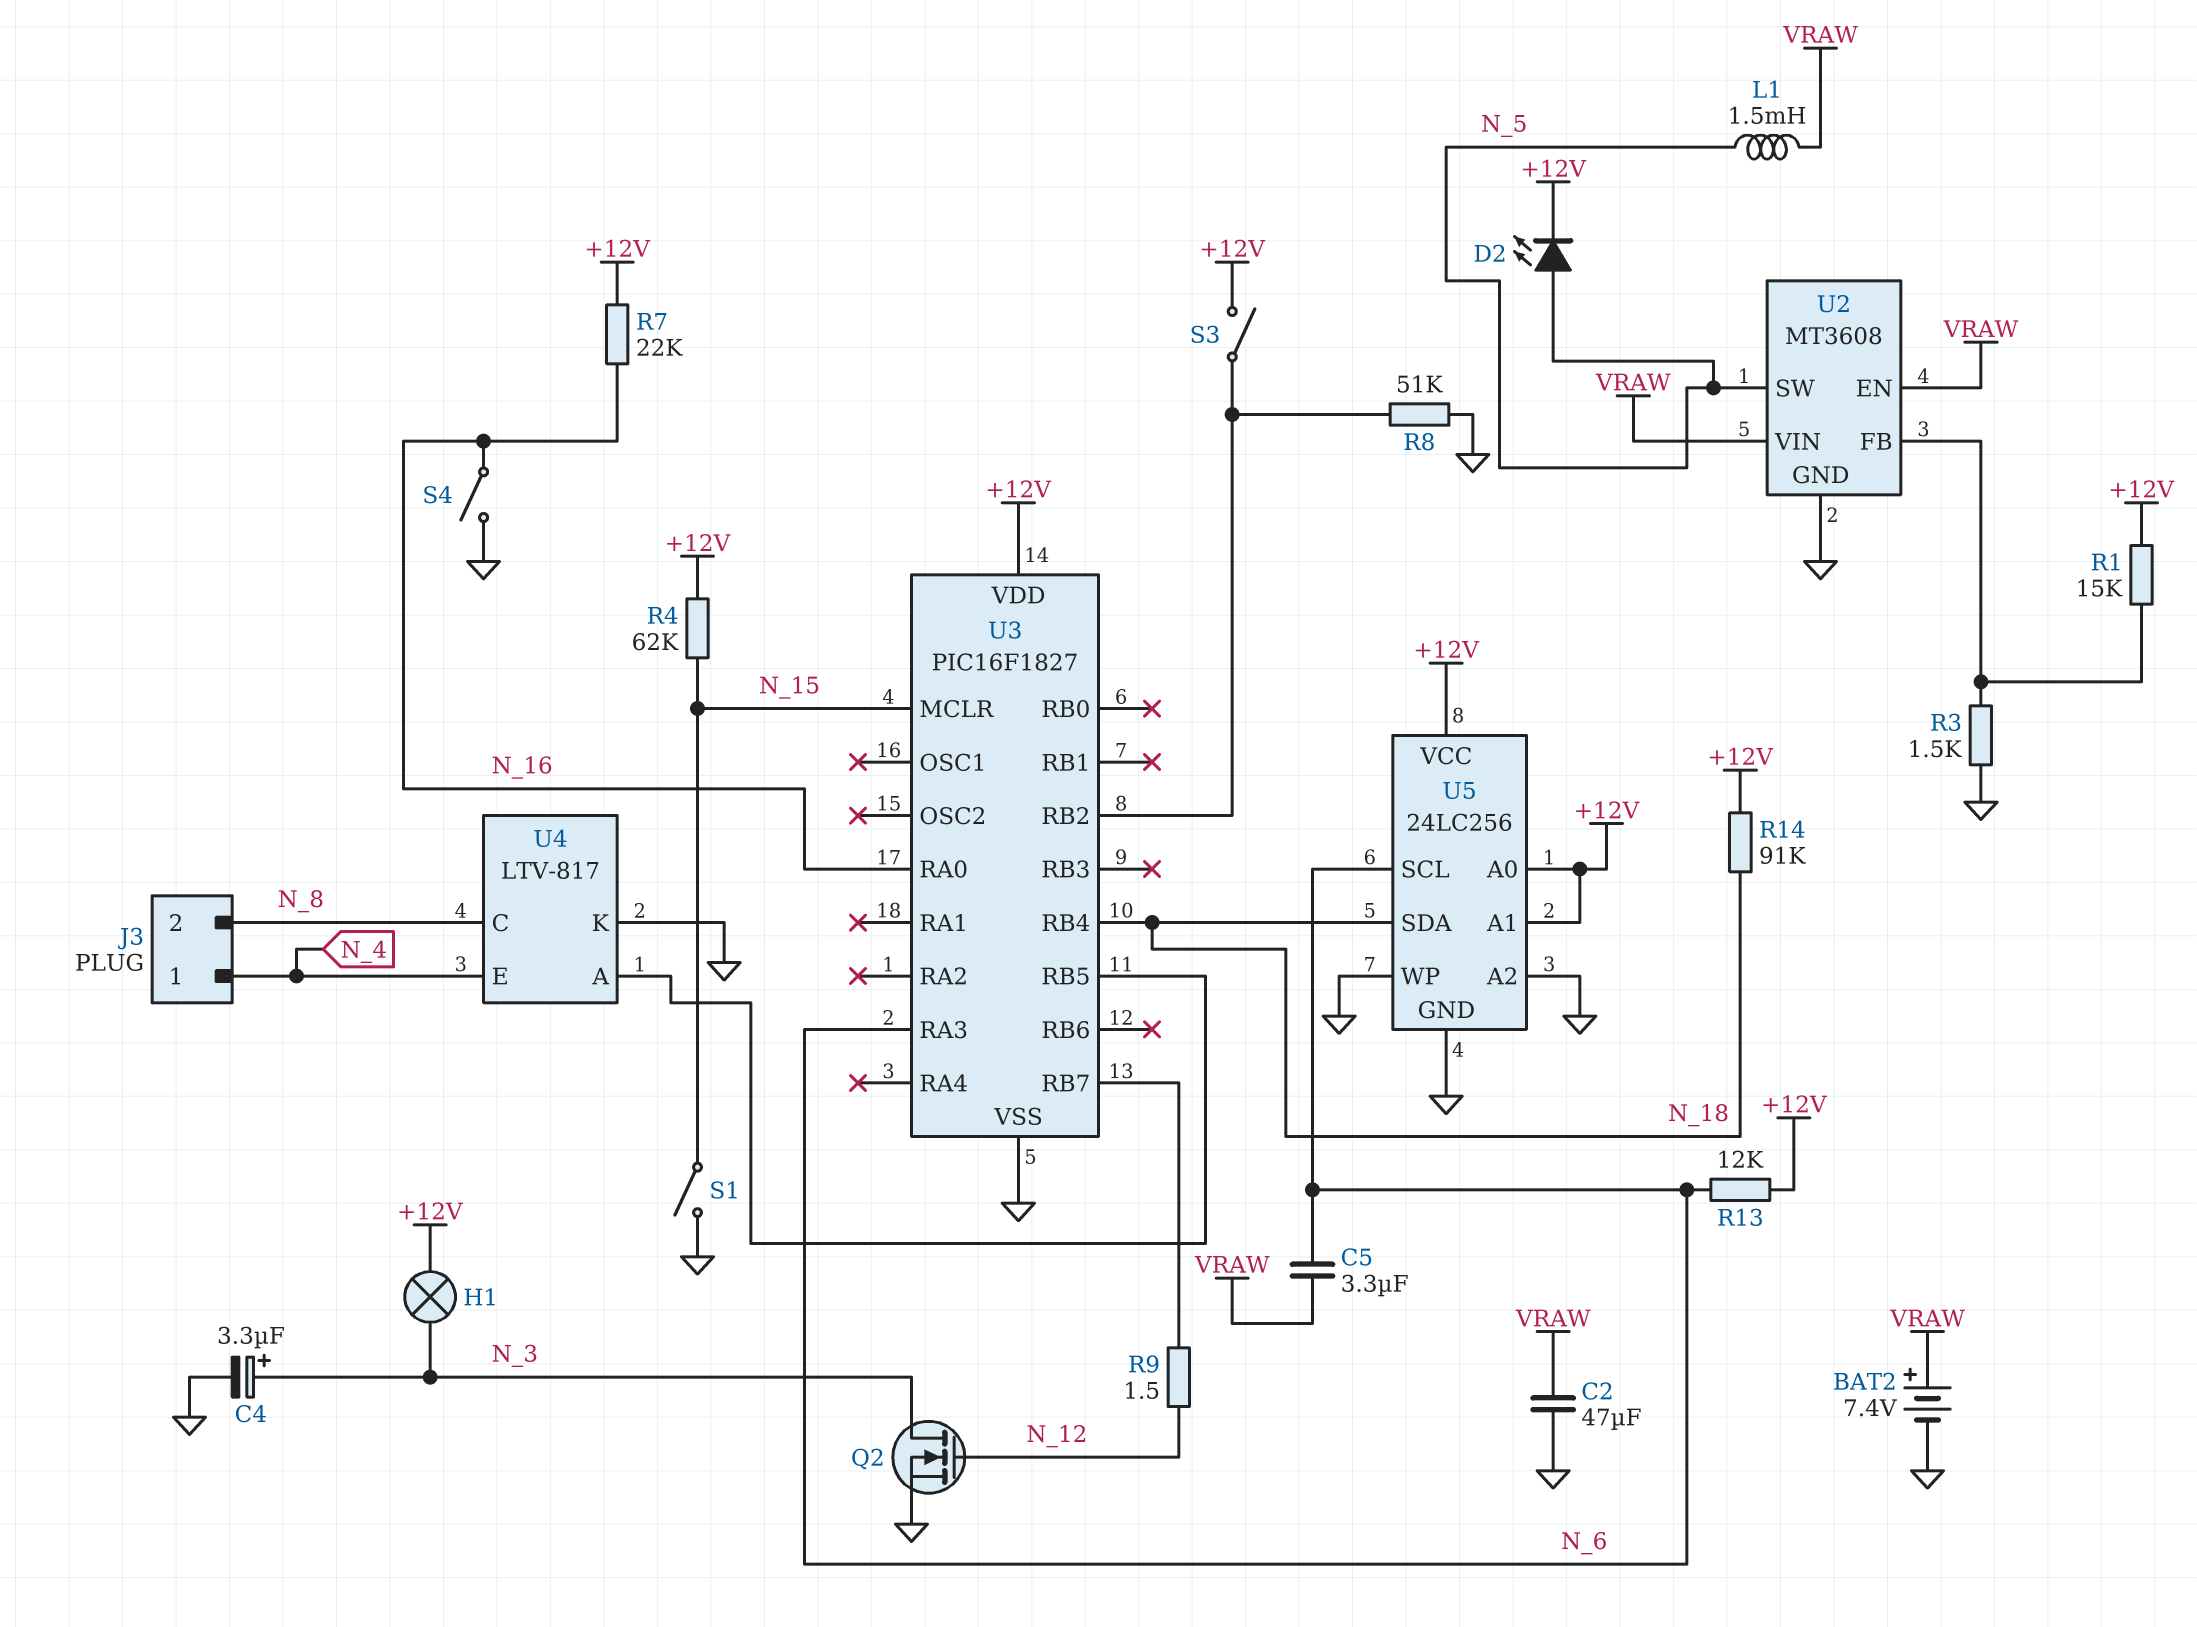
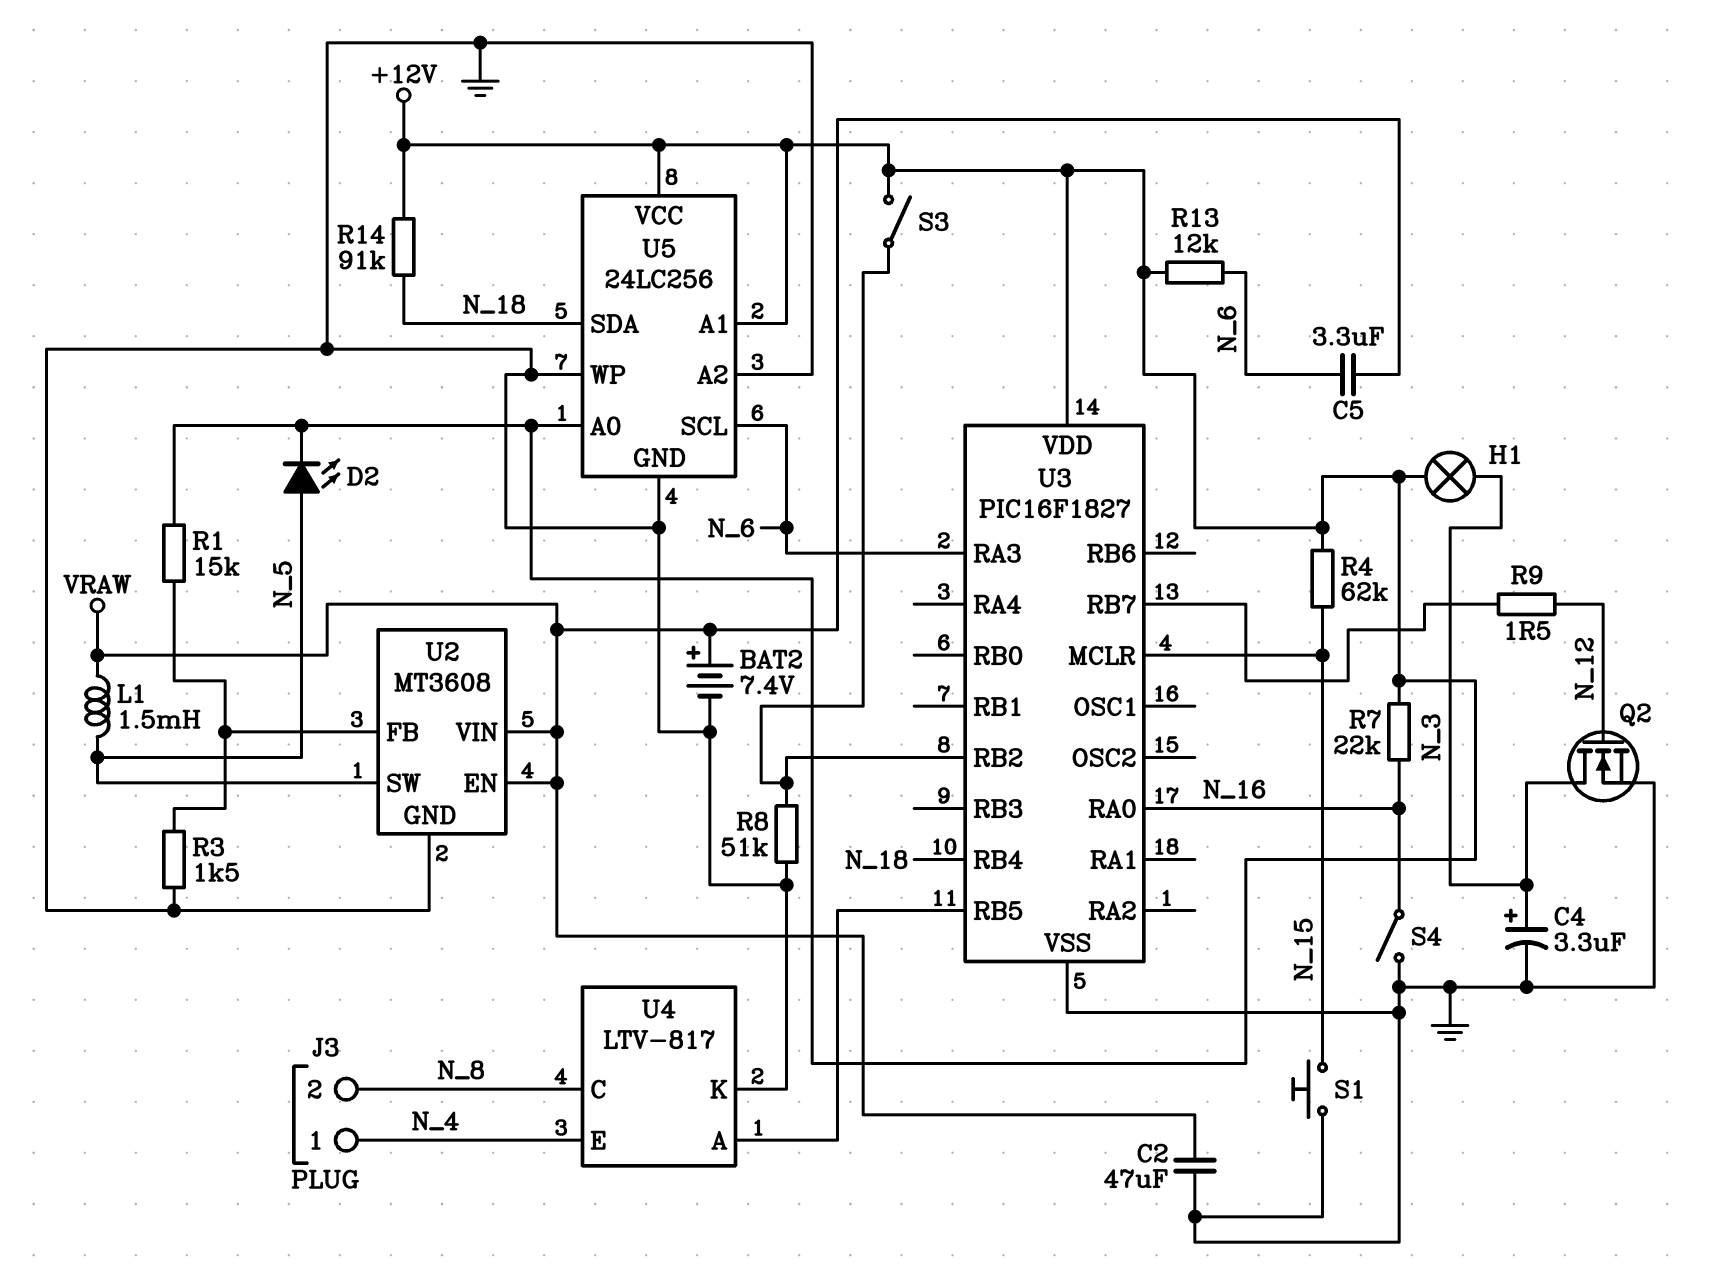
S1: switch (GND, N_15) -> button (GND, N_15)

